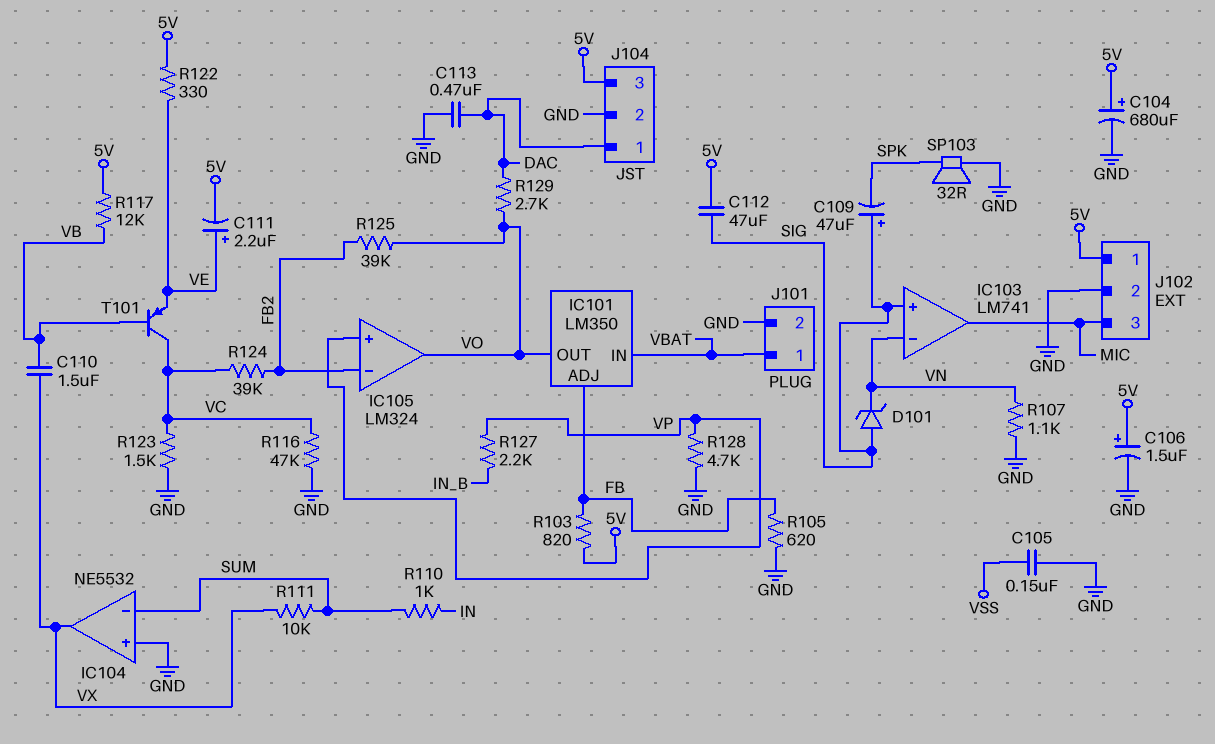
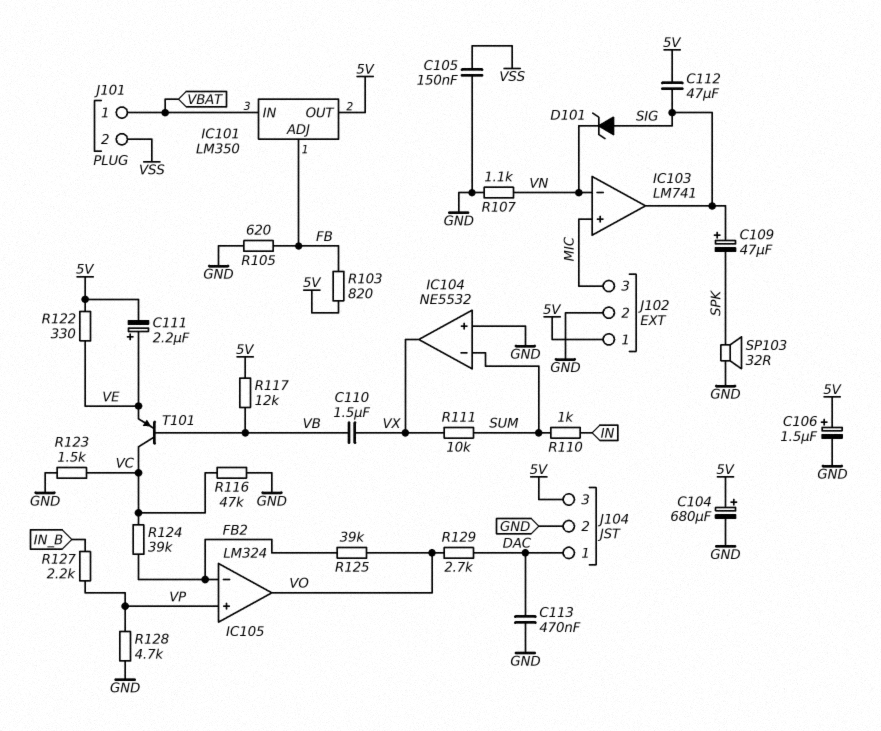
IC101 pin OUT: VO -> 5V
IC103 pin in+: SIG -> MIC
IC103 pin out: MIC -> SIG
J101 pin 2: GND -> VSS

